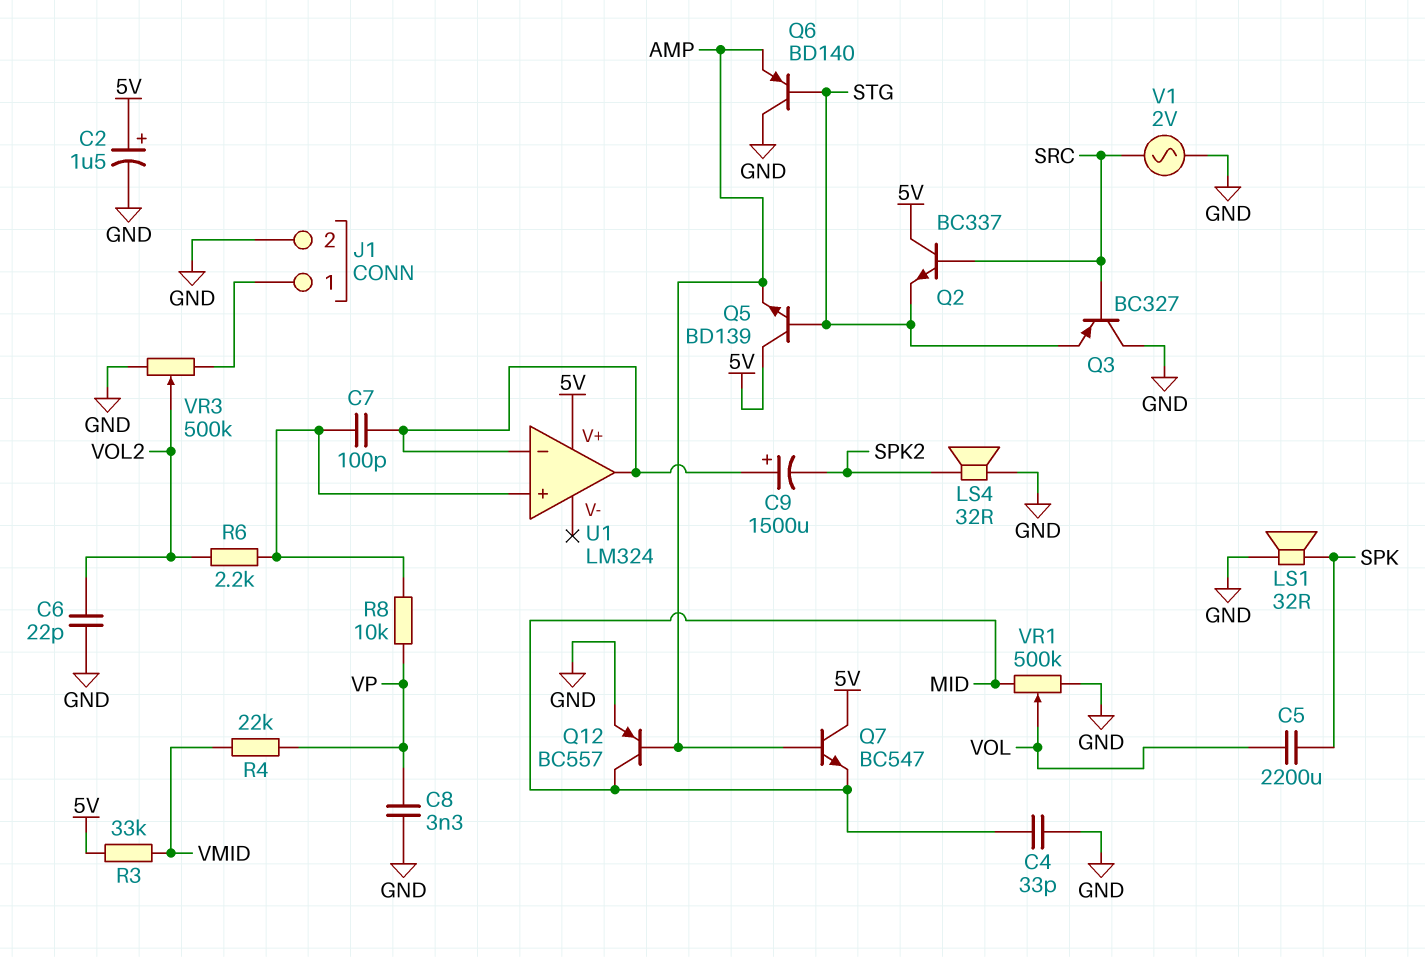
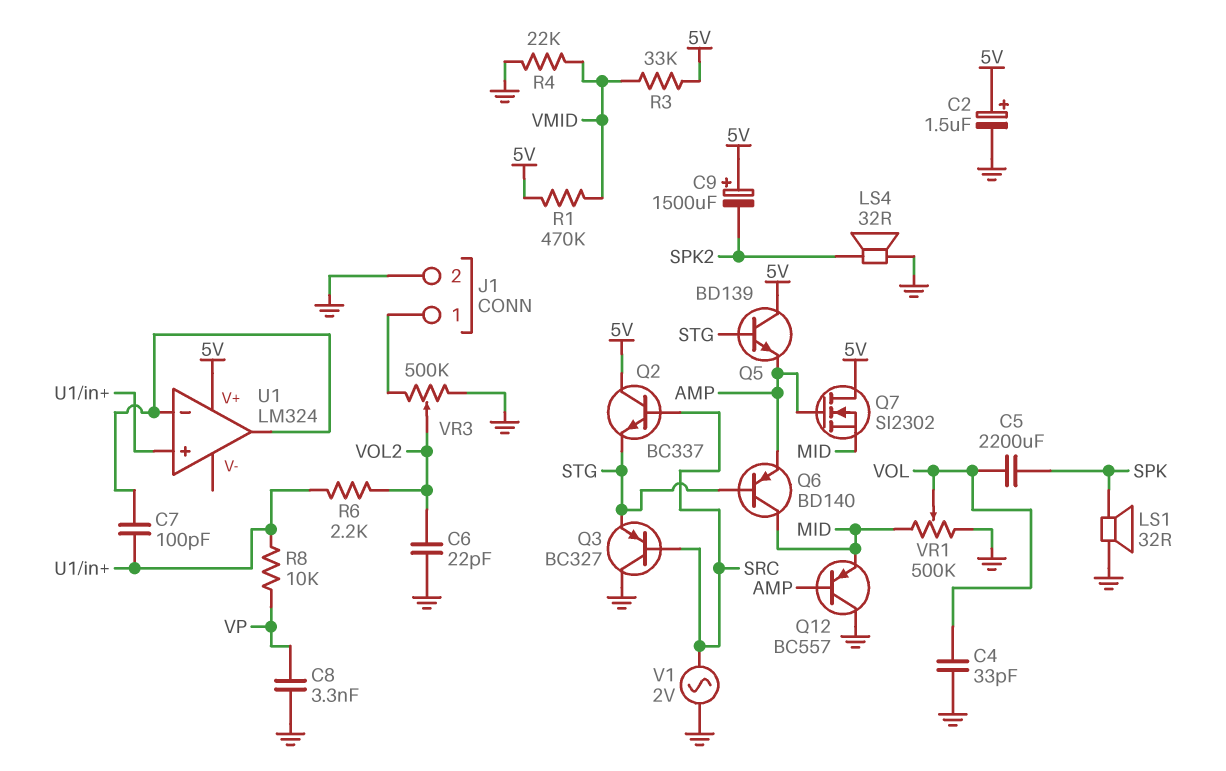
C4: 33pF (GND, MID) -> 33pF (GND, VOL)
C9: 1500uF (plus U1/in-, minus SPK2) -> 1500uF (plus 5V, minus SPK2)
Q6: PNP BD140 (B STG, C GND, E AMP) -> PNP BD140 (B STG, C MID, E AMP)
Q7: NPN BC547 (B AMP, C 5V, E MID) -> NMOS SI2302 (G AMP, D 5V, S MID)
Q12: PNP BC557 (B AMP, C MID, E GND) -> PNP BC557 (B AMP, C GND, E MID)
R1: none -> 470k (5V, VMID)
R4: 22k (VMID, VP) -> 22k (GND, VMID)

